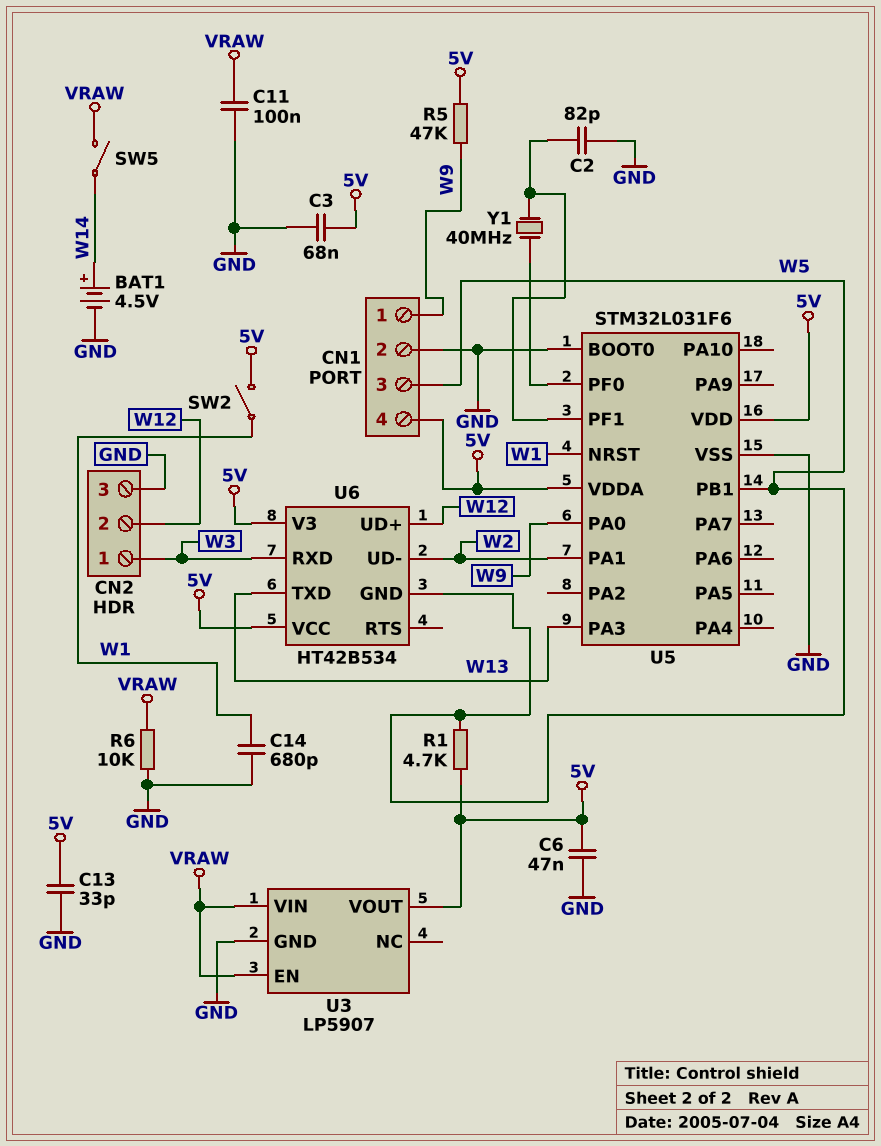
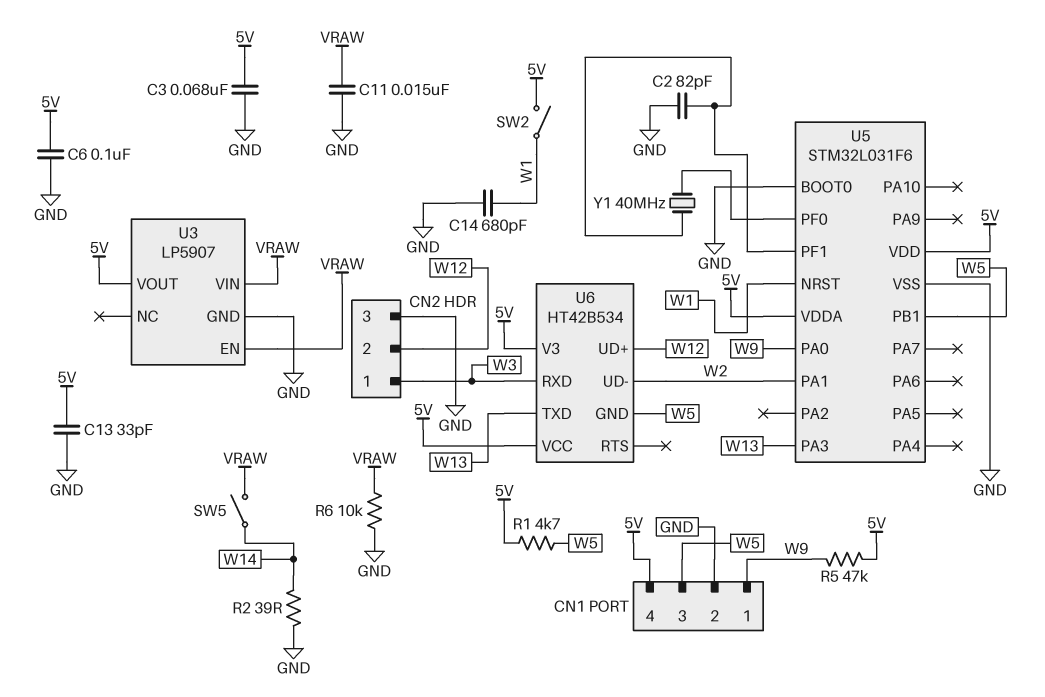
BAT1: 4.5V (plus W14, minus GND) -> none
C6: 47nF (5V, GND) -> 100nF (5V, GND)
C11: 100nF (GND, VRAW) -> 15nF (GND, VRAW)
R2: none -> 39 (GND, W14)

